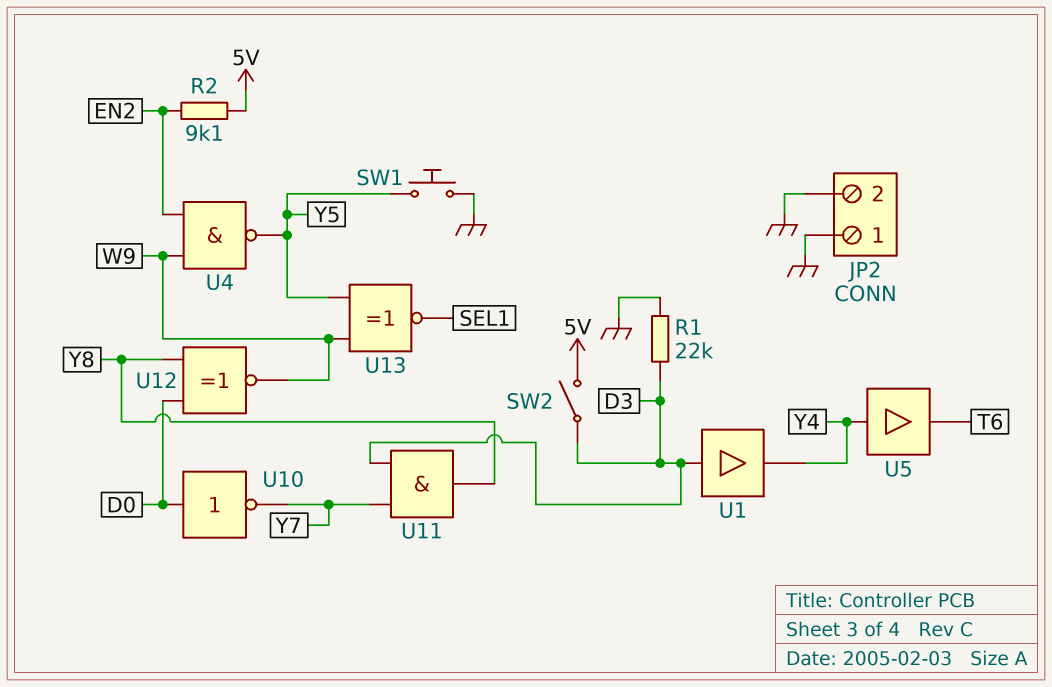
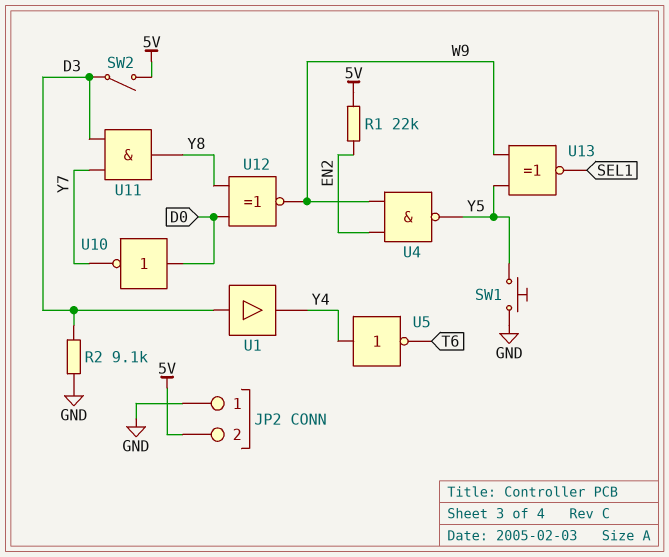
JP2 pin 2: GND -> 5V
R1: 22k (D3, GND) -> 22k (5V, EN2)
R2: 9.1k (5V, EN2) -> 9.1k (D3, GND)
U5: buffer (in Y4, out T6) -> NOT (in Y4, out T6)

